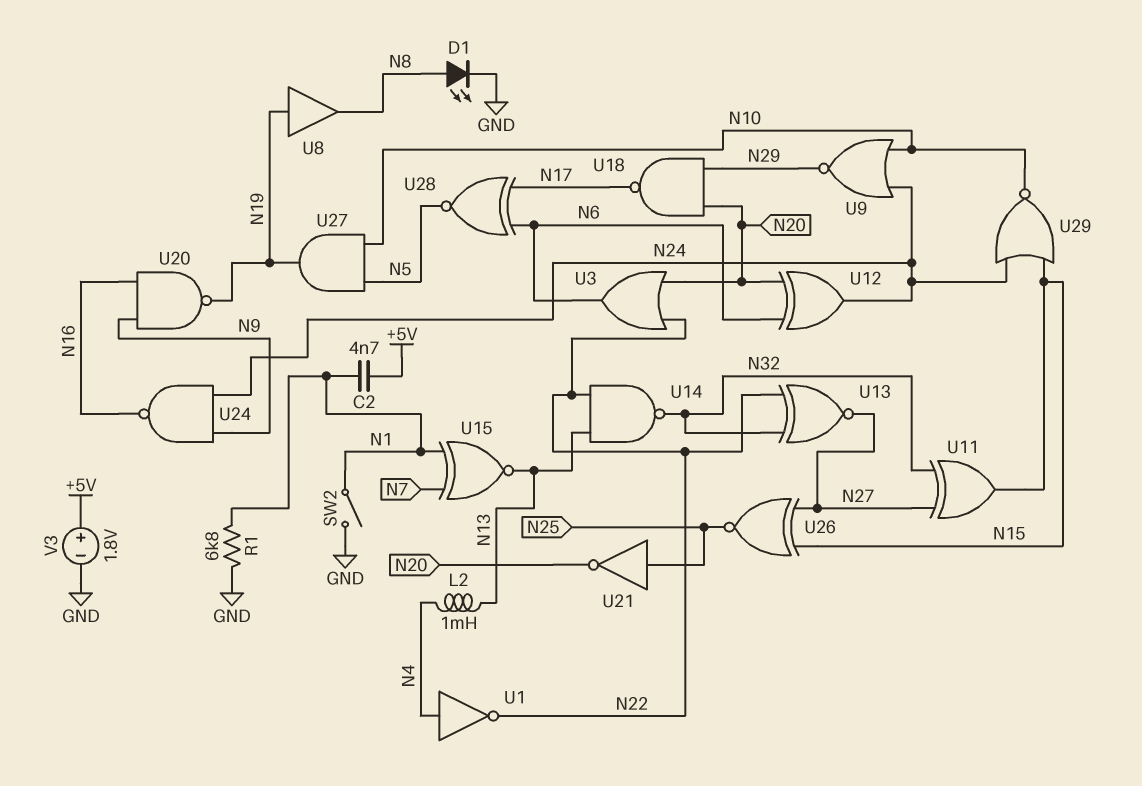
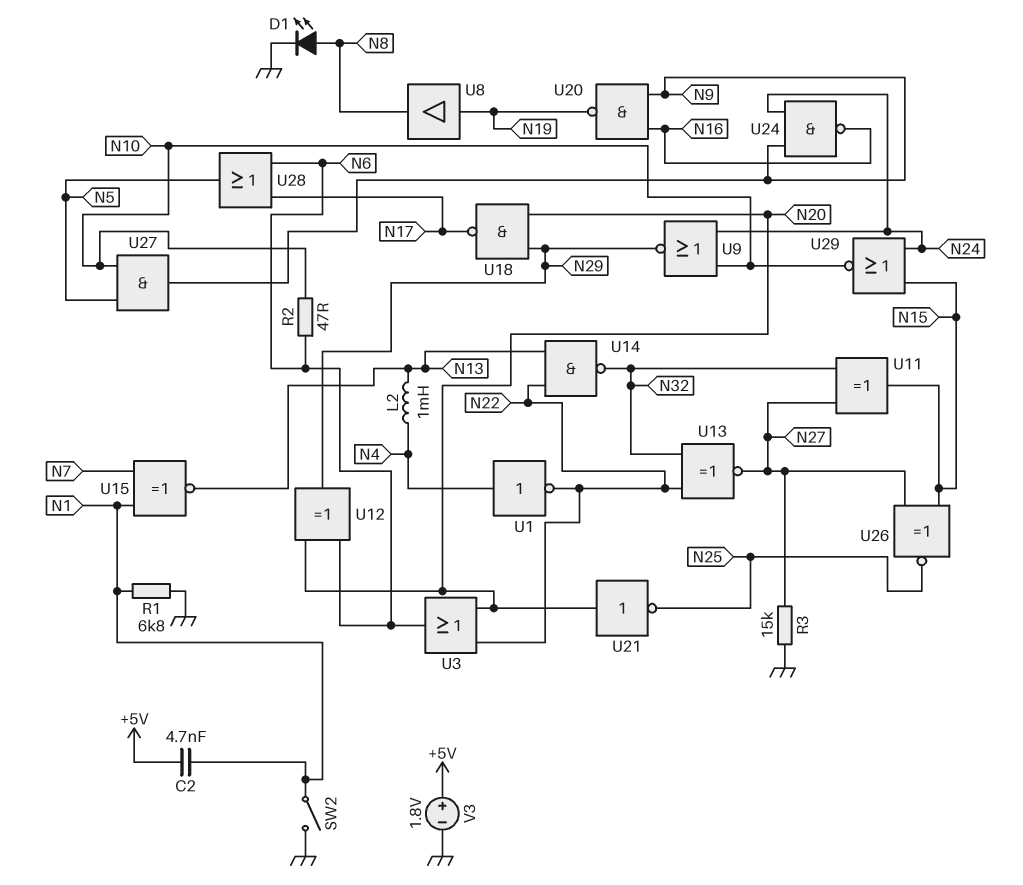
R2: none -> 47 (N6, N10)
R3: none -> 15k (GND, N27)
U12: XOR (in N6, in N20, out N24) -> XOR (in N6, in N20, out N29)
U21: NOT (in N25, out N20) -> NOT (in N20, out N25)
U27: AND (in N5, in N10, out N19) -> AND (in N5, in N10, out N9)
U28: XNOR (in N6, in N17, out N5) -> OR (in N6, in N17, out N5)

